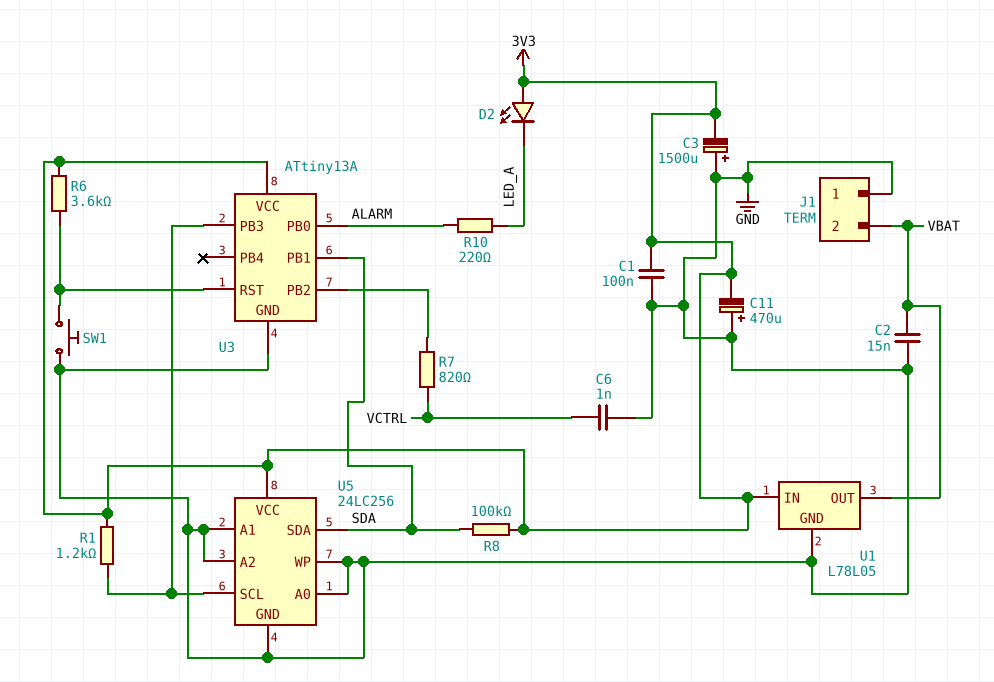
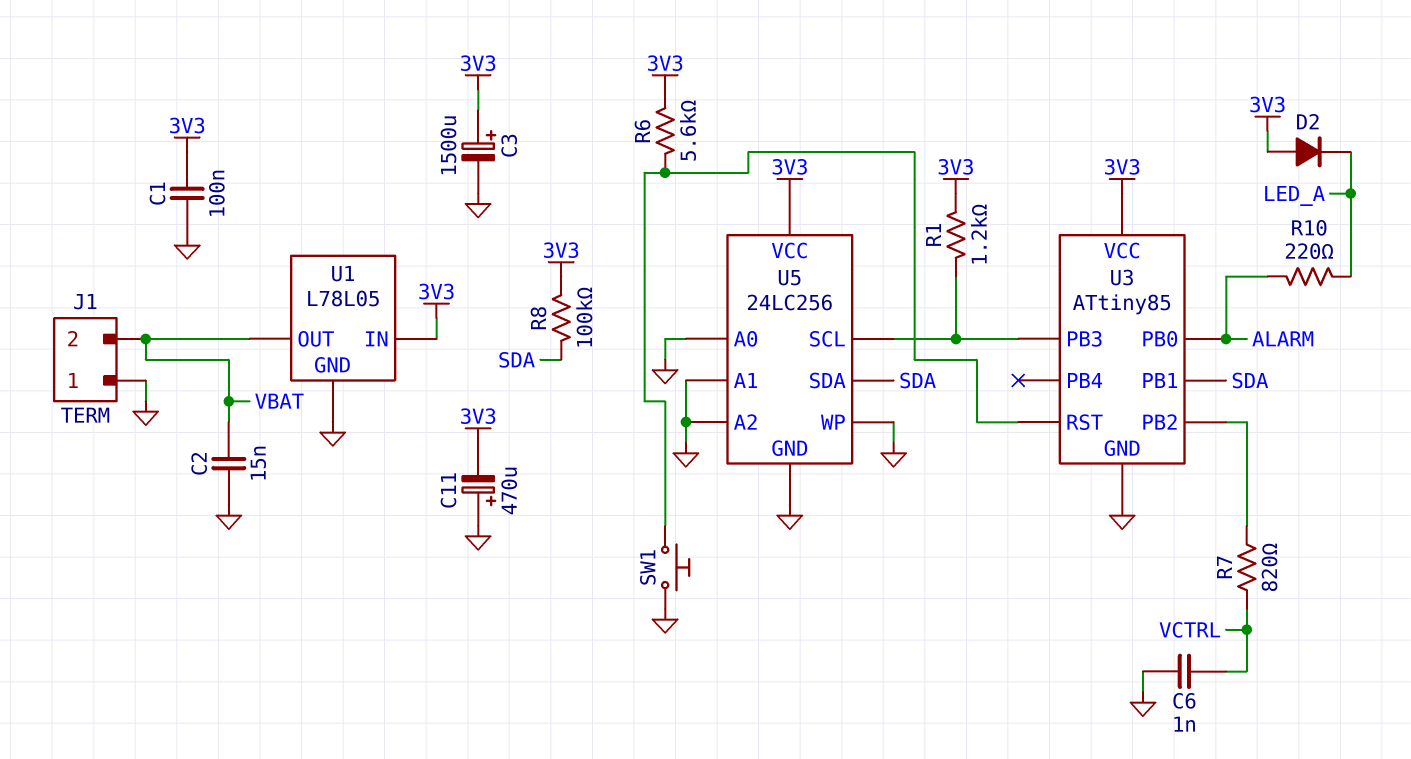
C3: 1500uF (plus GND, minus 3V3) -> 1500uF (plus 3V3, minus GND)
D2: LED (A 3V3, K LED_A) -> diode (A 3V3, K LED_A)
R6: 3.6k (3V3, U3/RST) -> 5.6k (3V3, U3/RST)
U3: ATtiny13A -> ATtiny85

